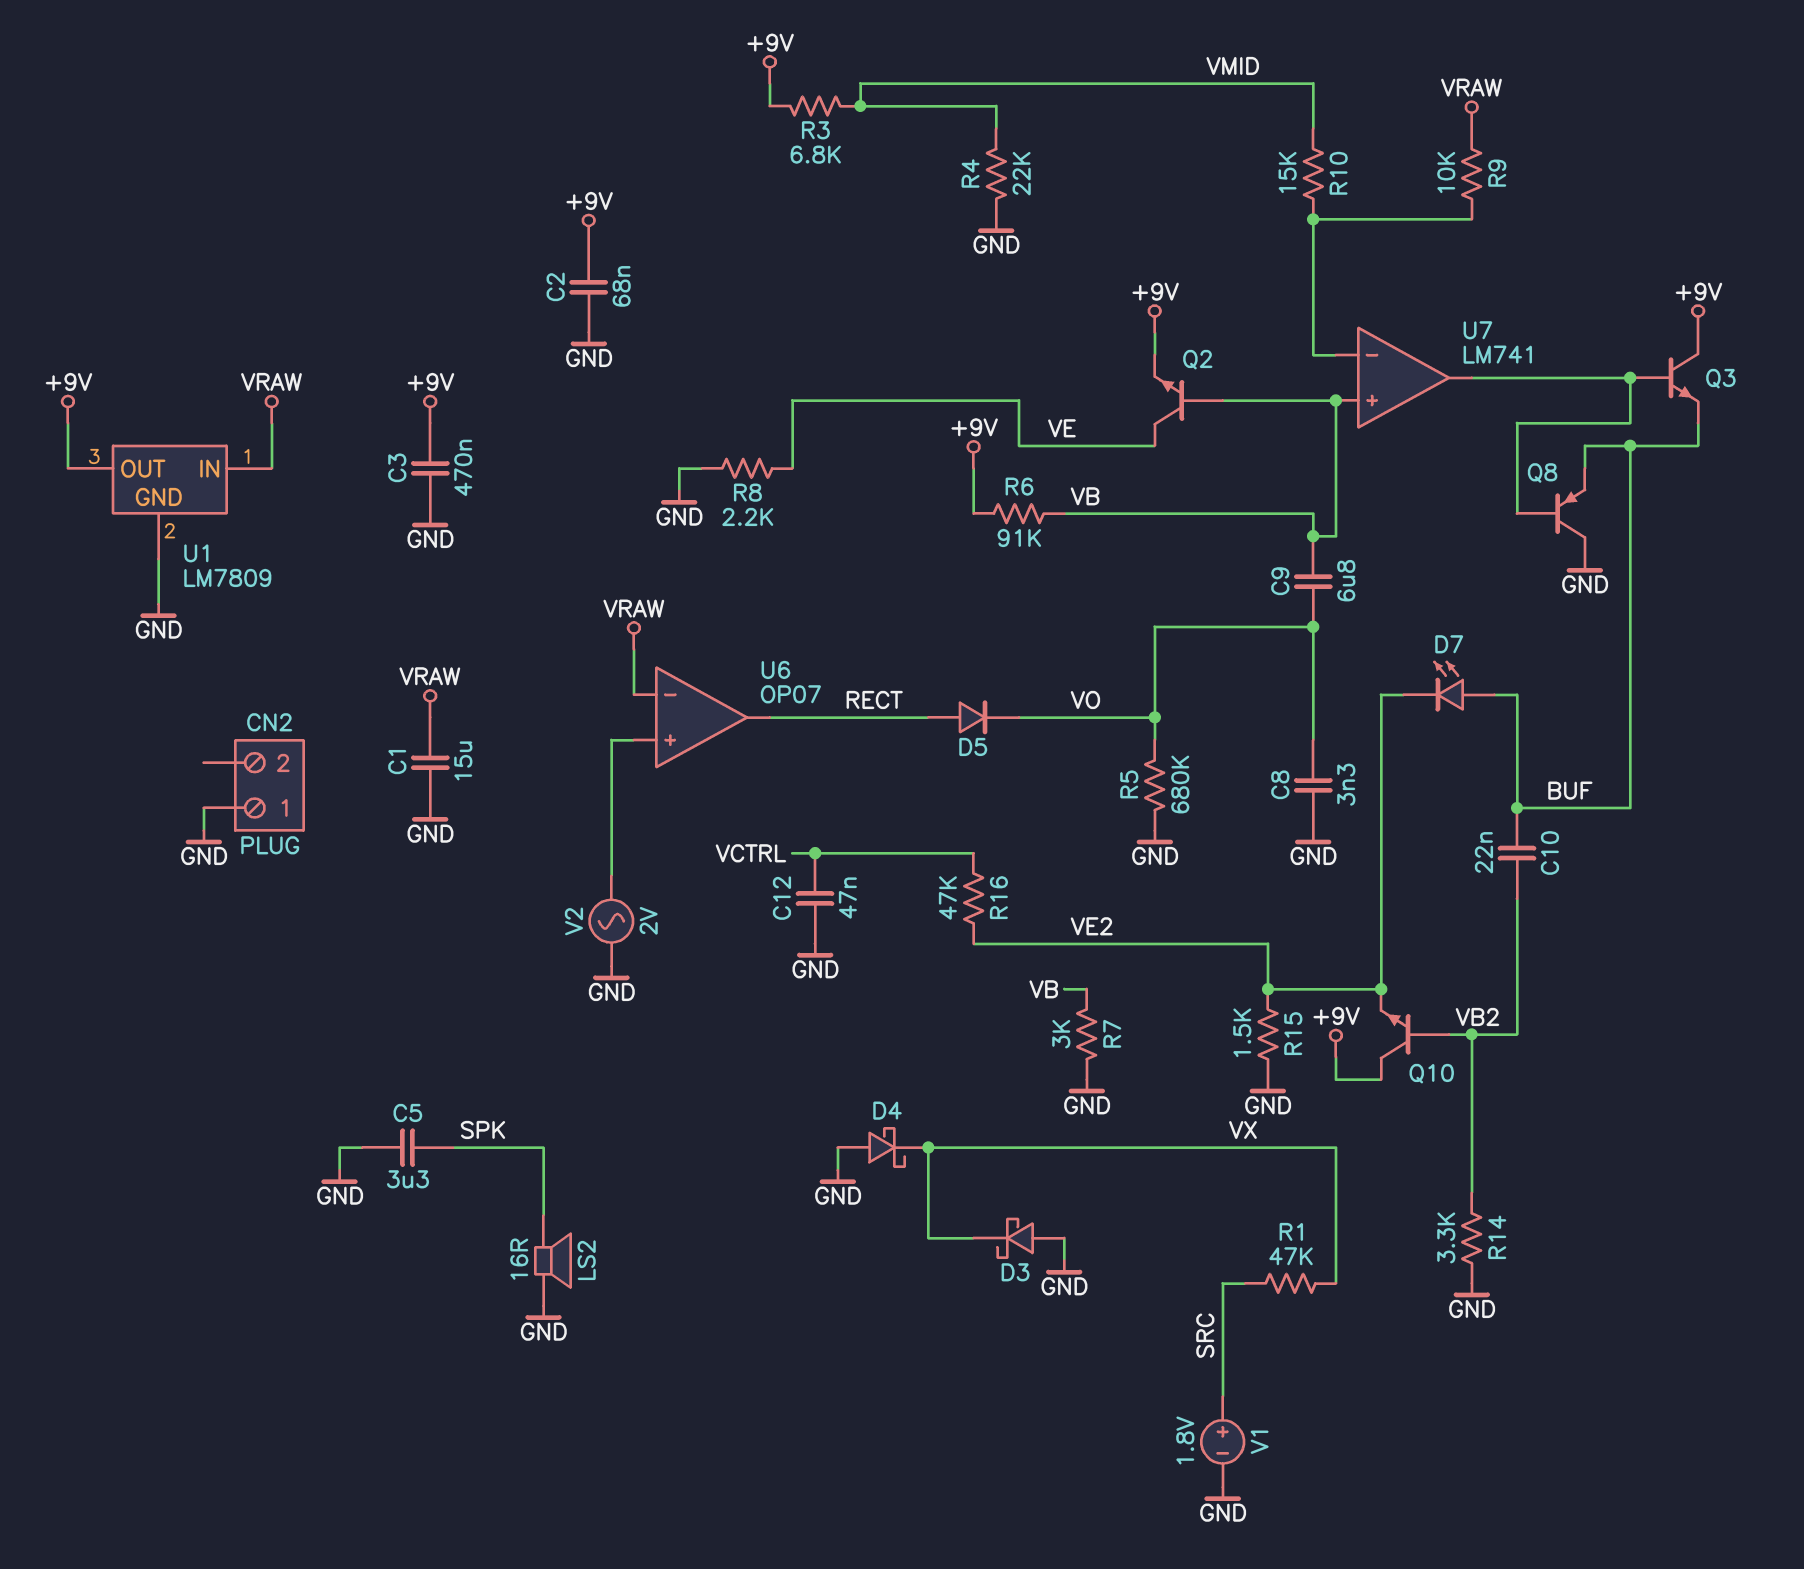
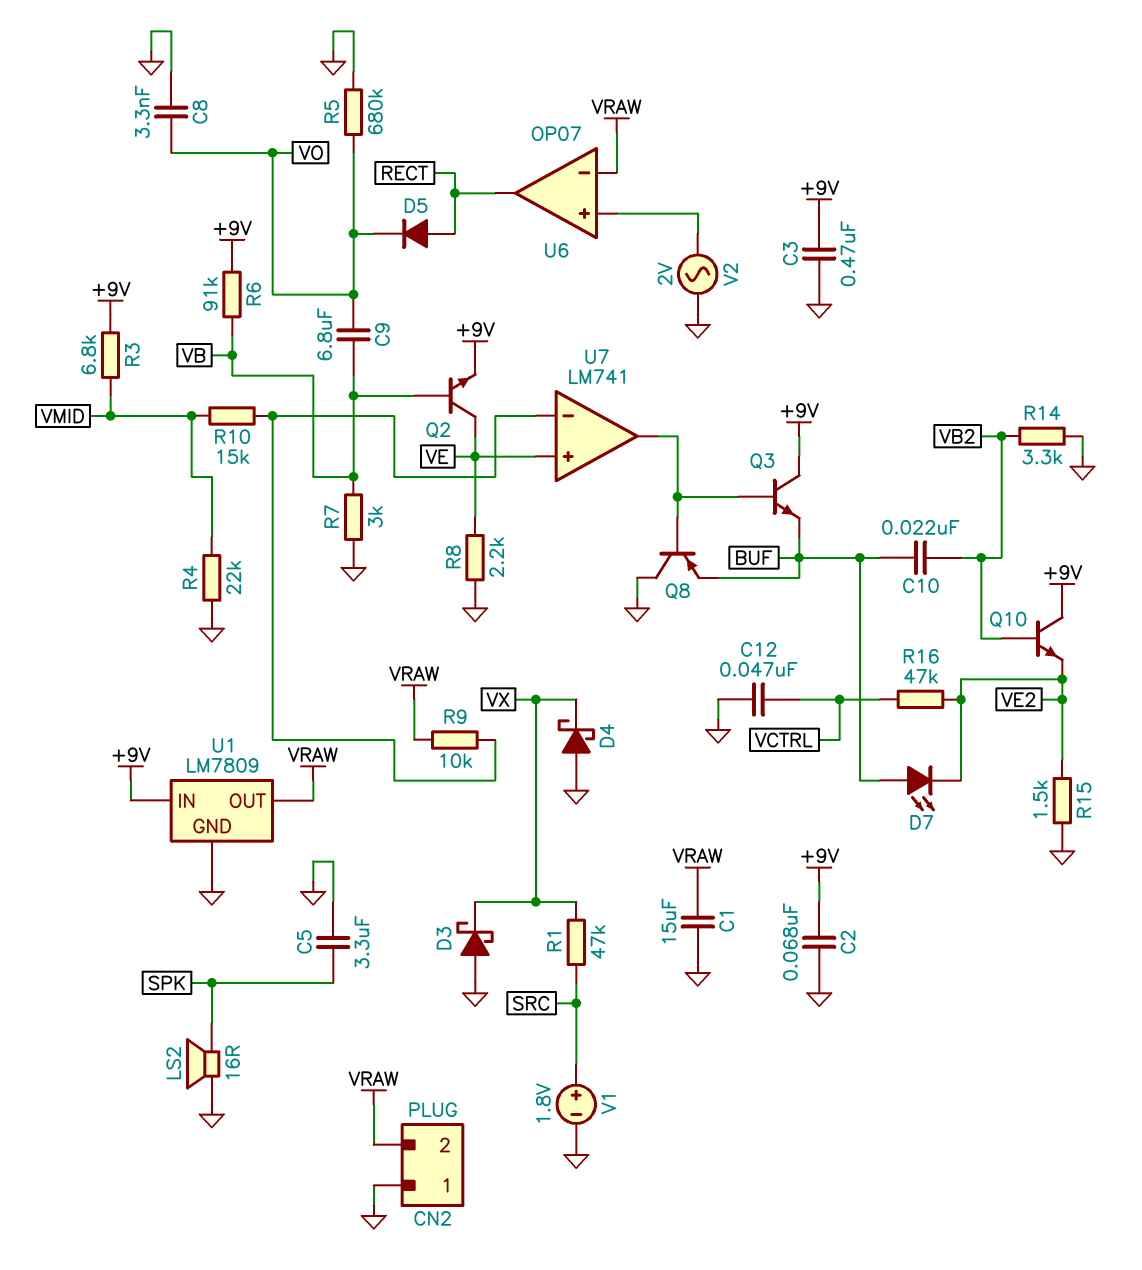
CN2 pin 2: none -> VRAW
U1 pin IN: VRAW -> +9V
U1 pin OUT: +9V -> VRAW
U7 pin in+: VB -> VE

